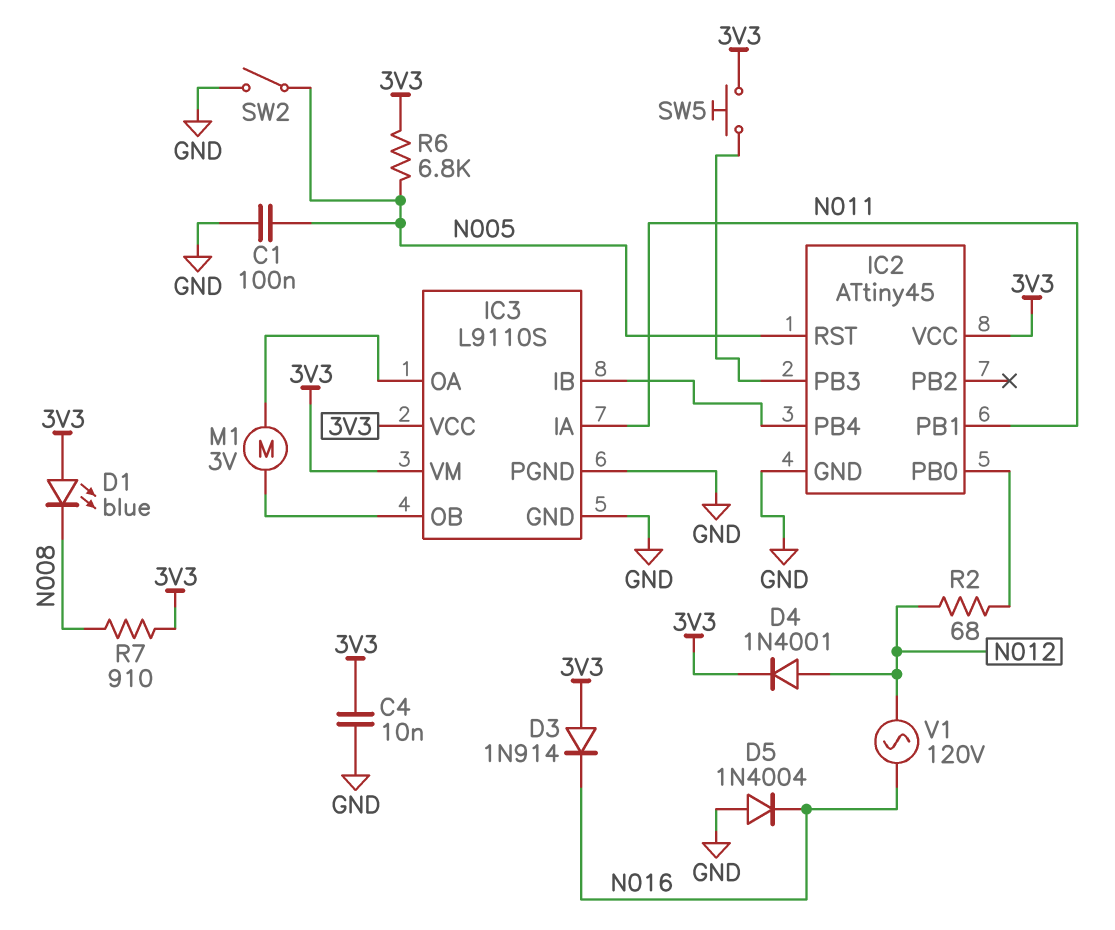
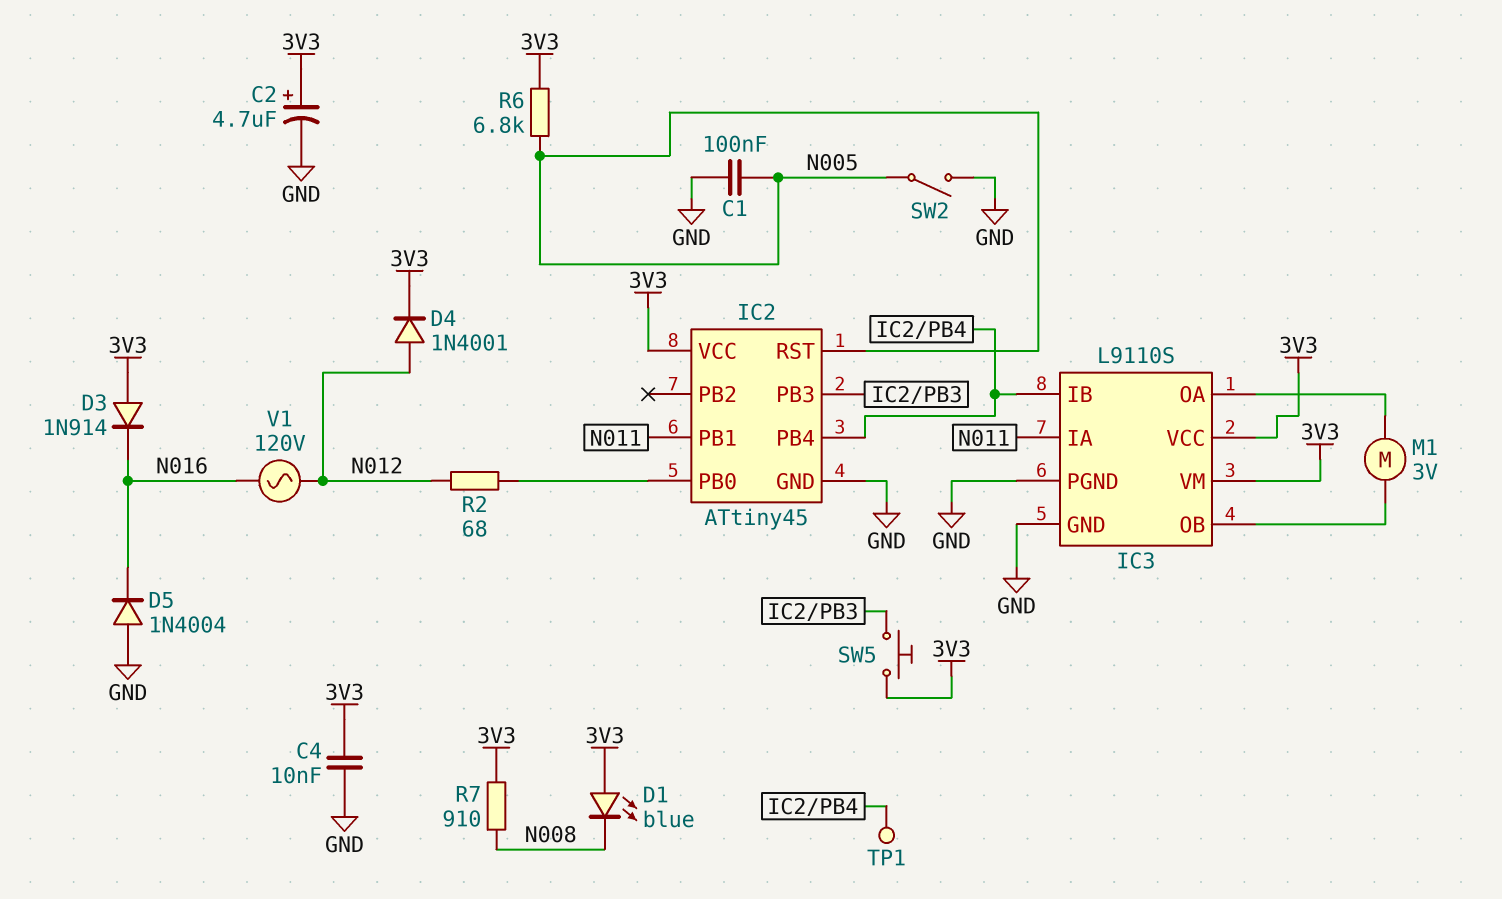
C2: none -> 4.7uF (plus 3V3, minus GND)
TP1: none -> test point (IC2/PB4)

